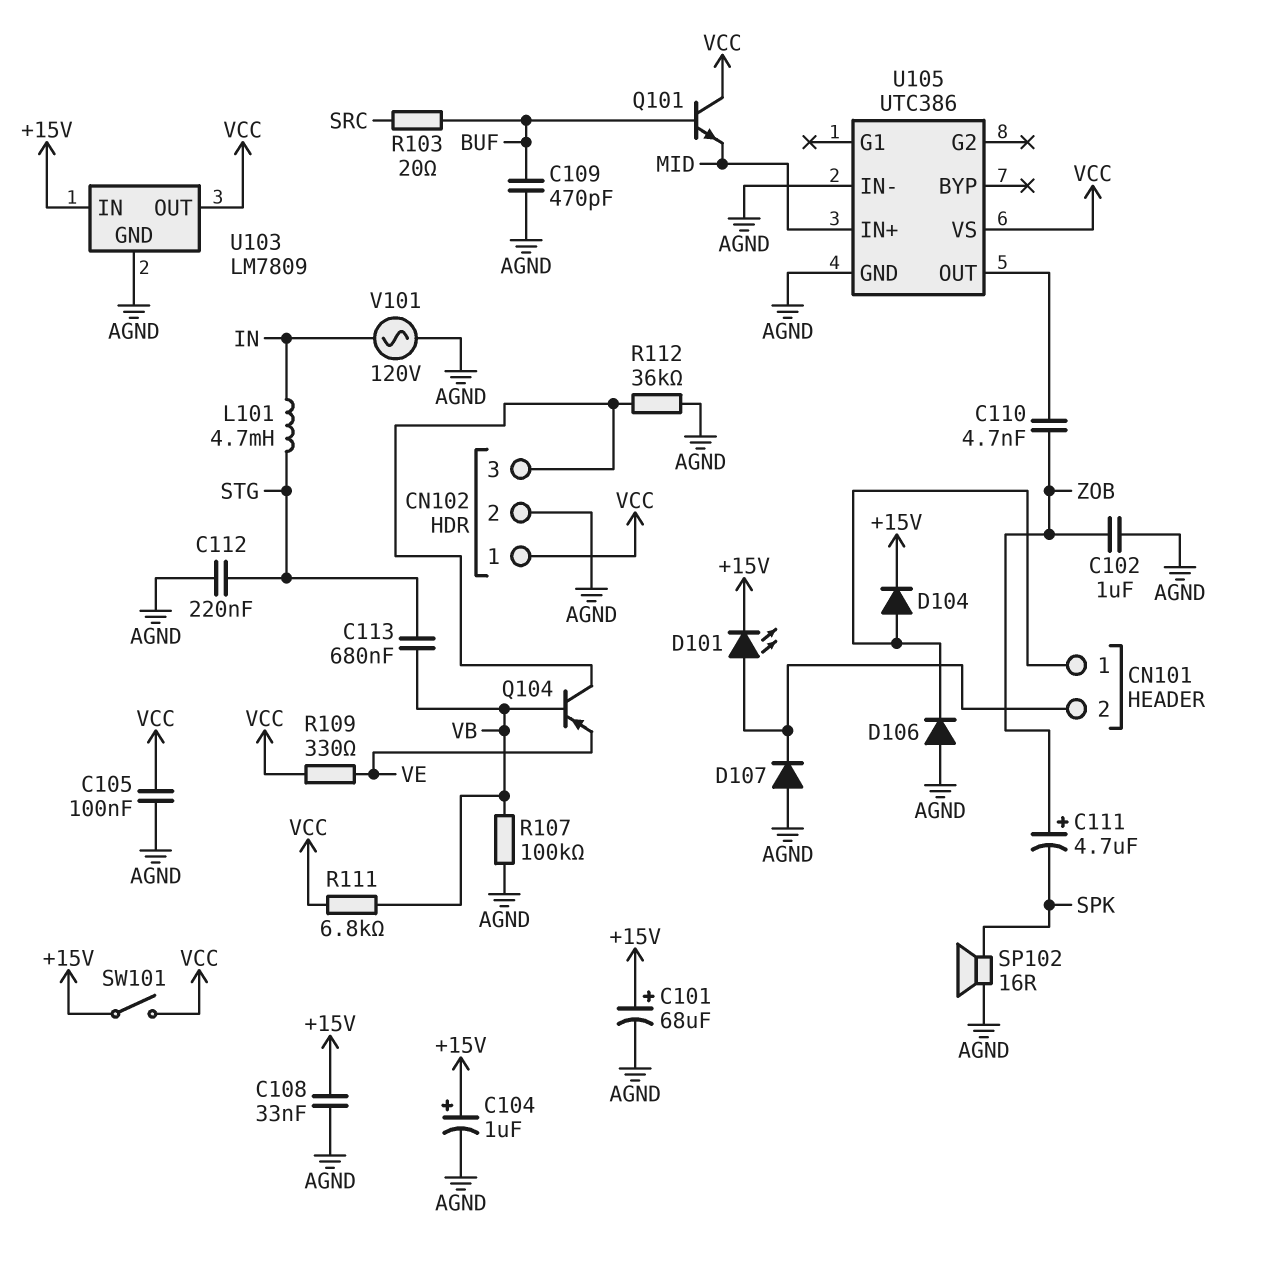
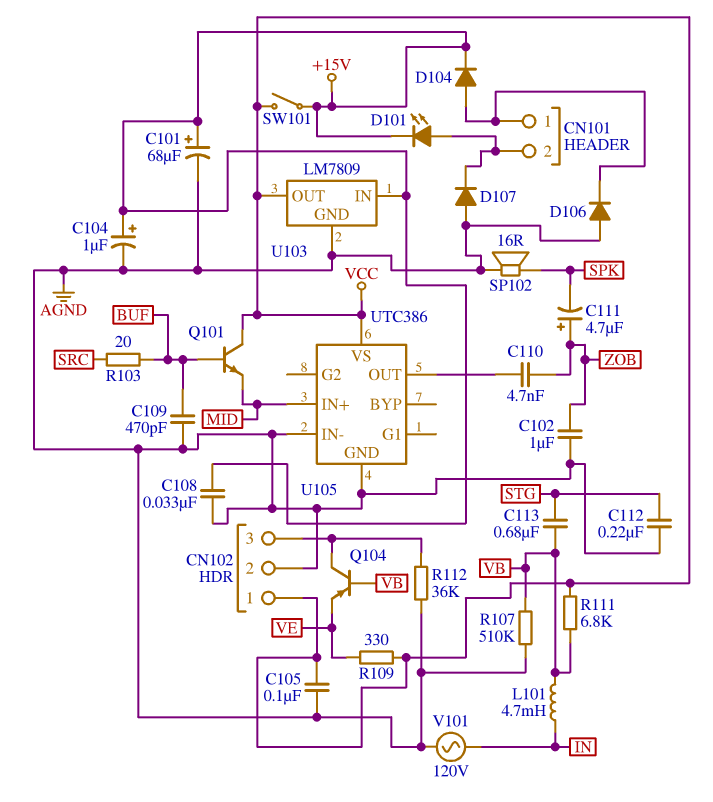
L101: 4.7mH (IN, STG) -> 4.7mH (IN, VB)
R107: 100k (AGND, VB) -> 510k (AGND, VB)

